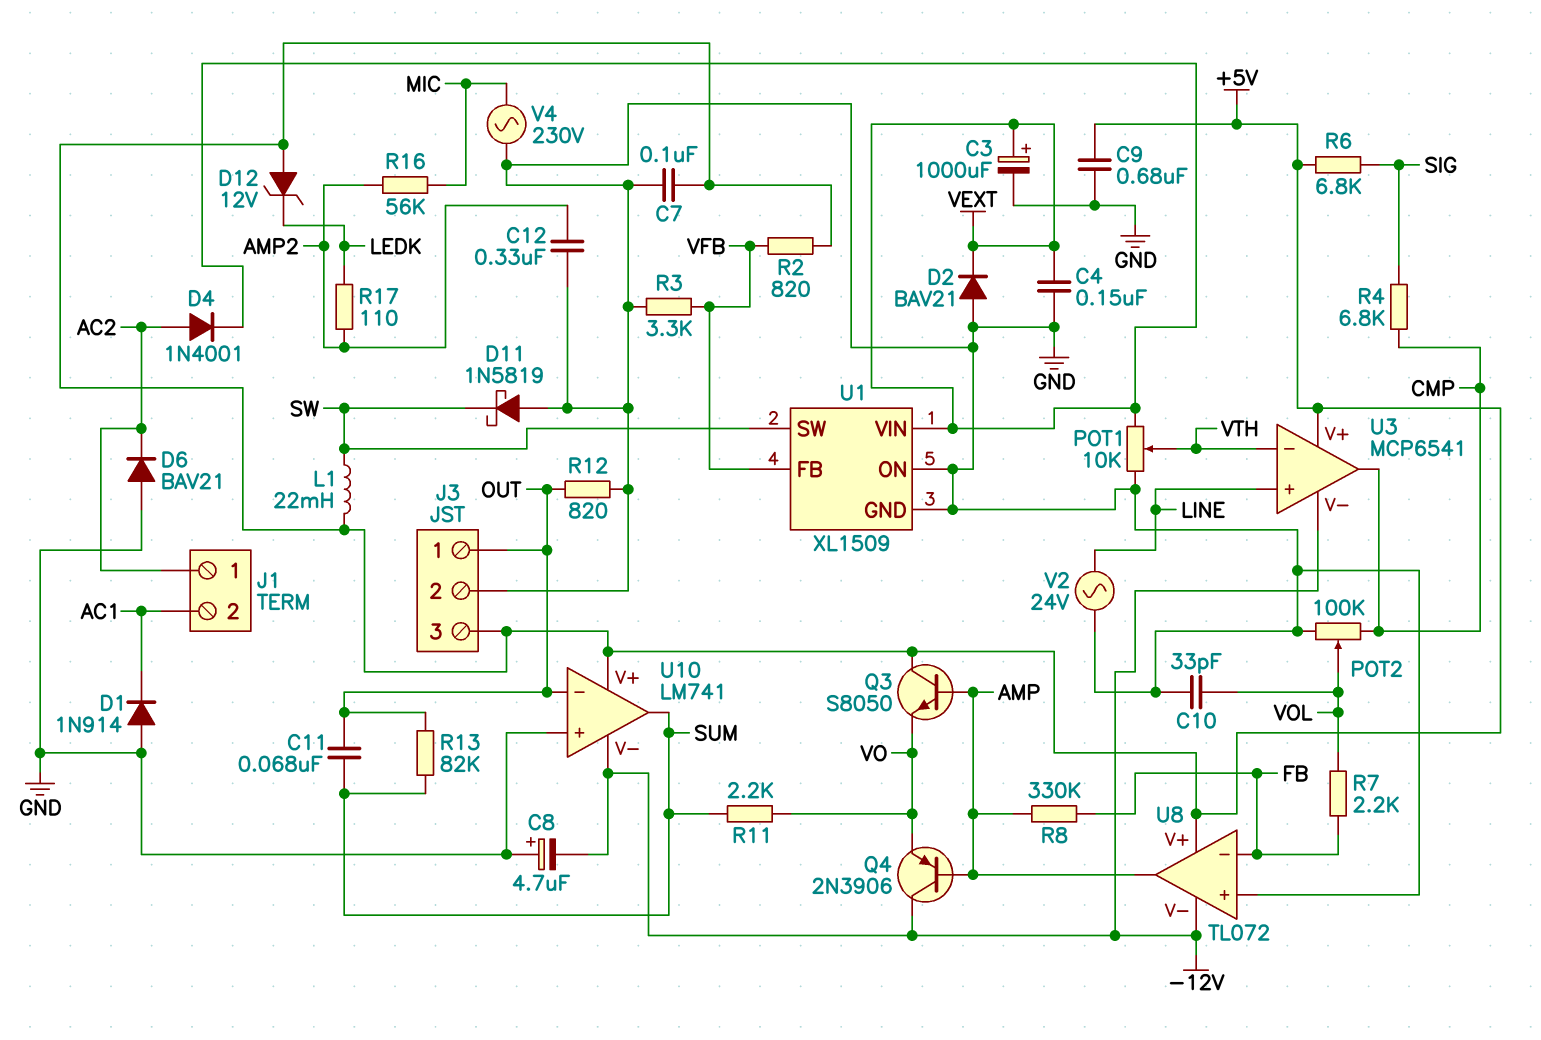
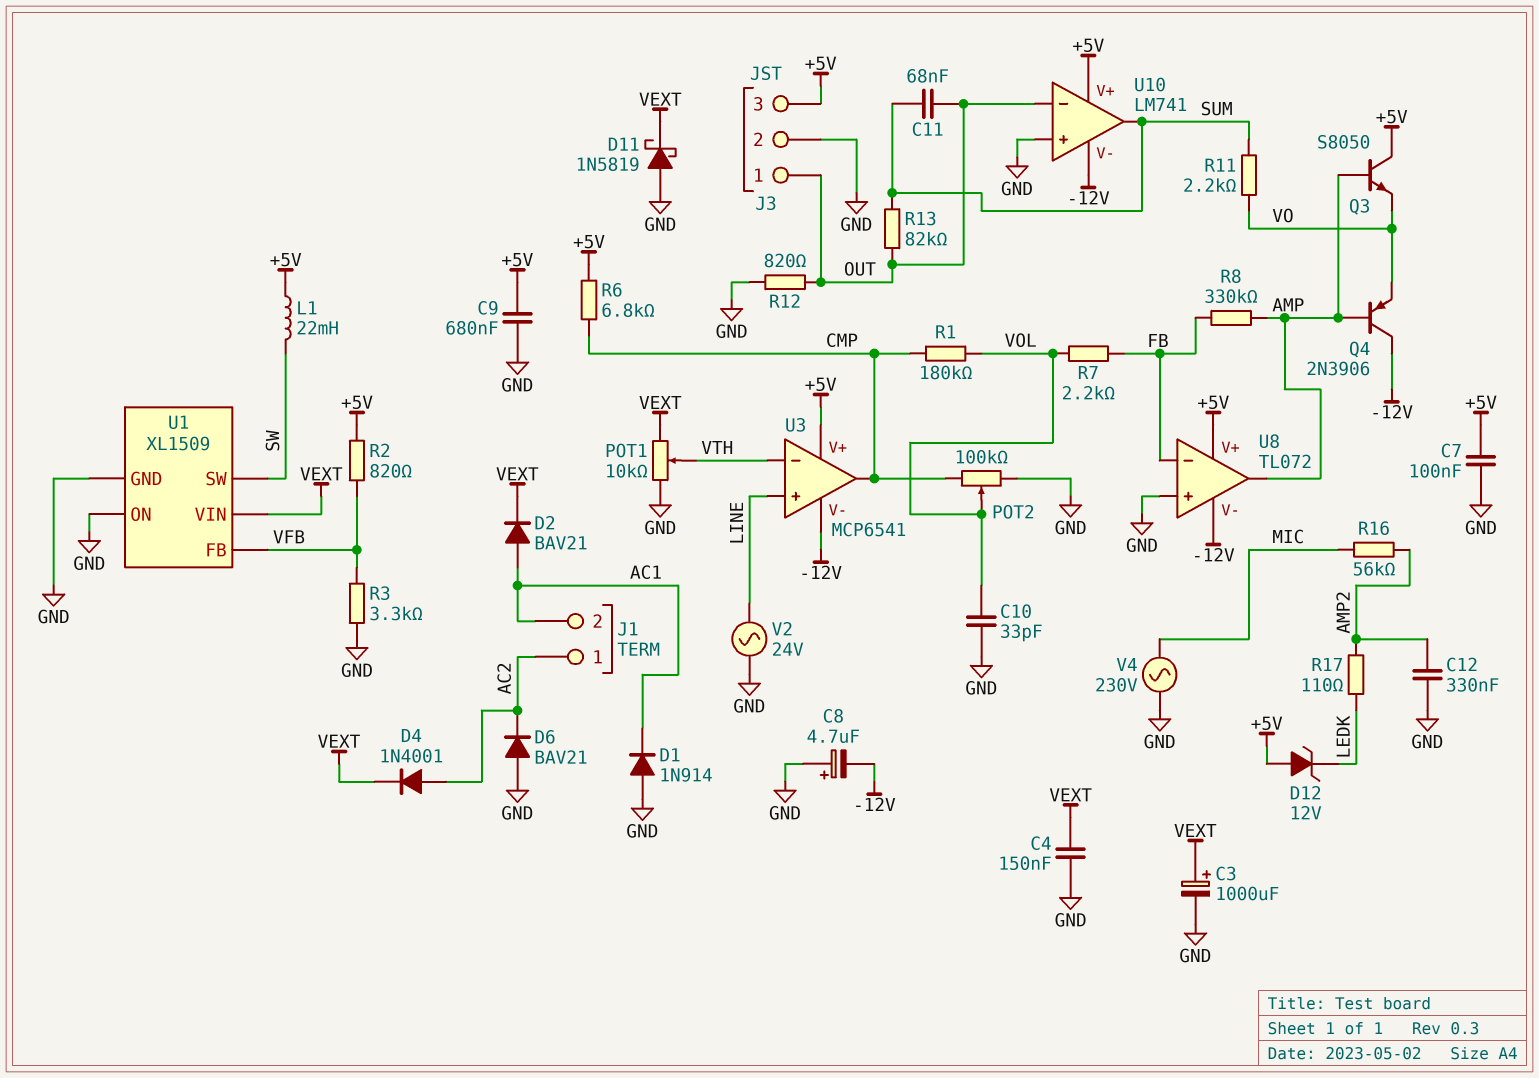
D2: diode BAV21 (A GND, K VEXT) -> diode BAV21 (A AC1, K VEXT)
D11: schottky 1N5819 (A GND, K SW) -> schottky 1N5819 (A GND, K VEXT)
R1: none -> 180k (CMP, VOL)
R4: 6.8k (CMP, SIG) -> none
R6: 6.8k (+5V, SIG) -> 6.8k (+5V, CMP)

